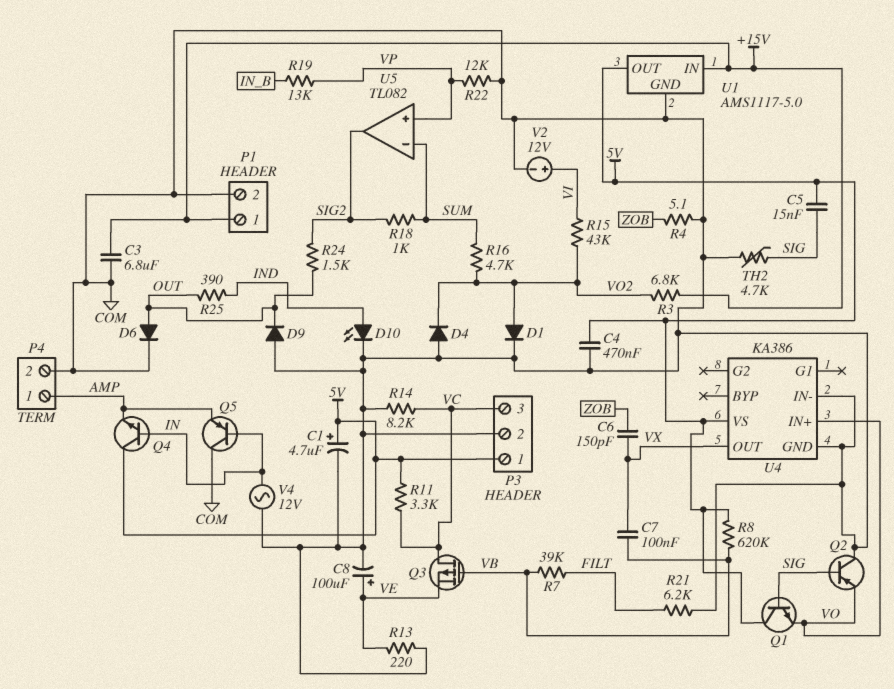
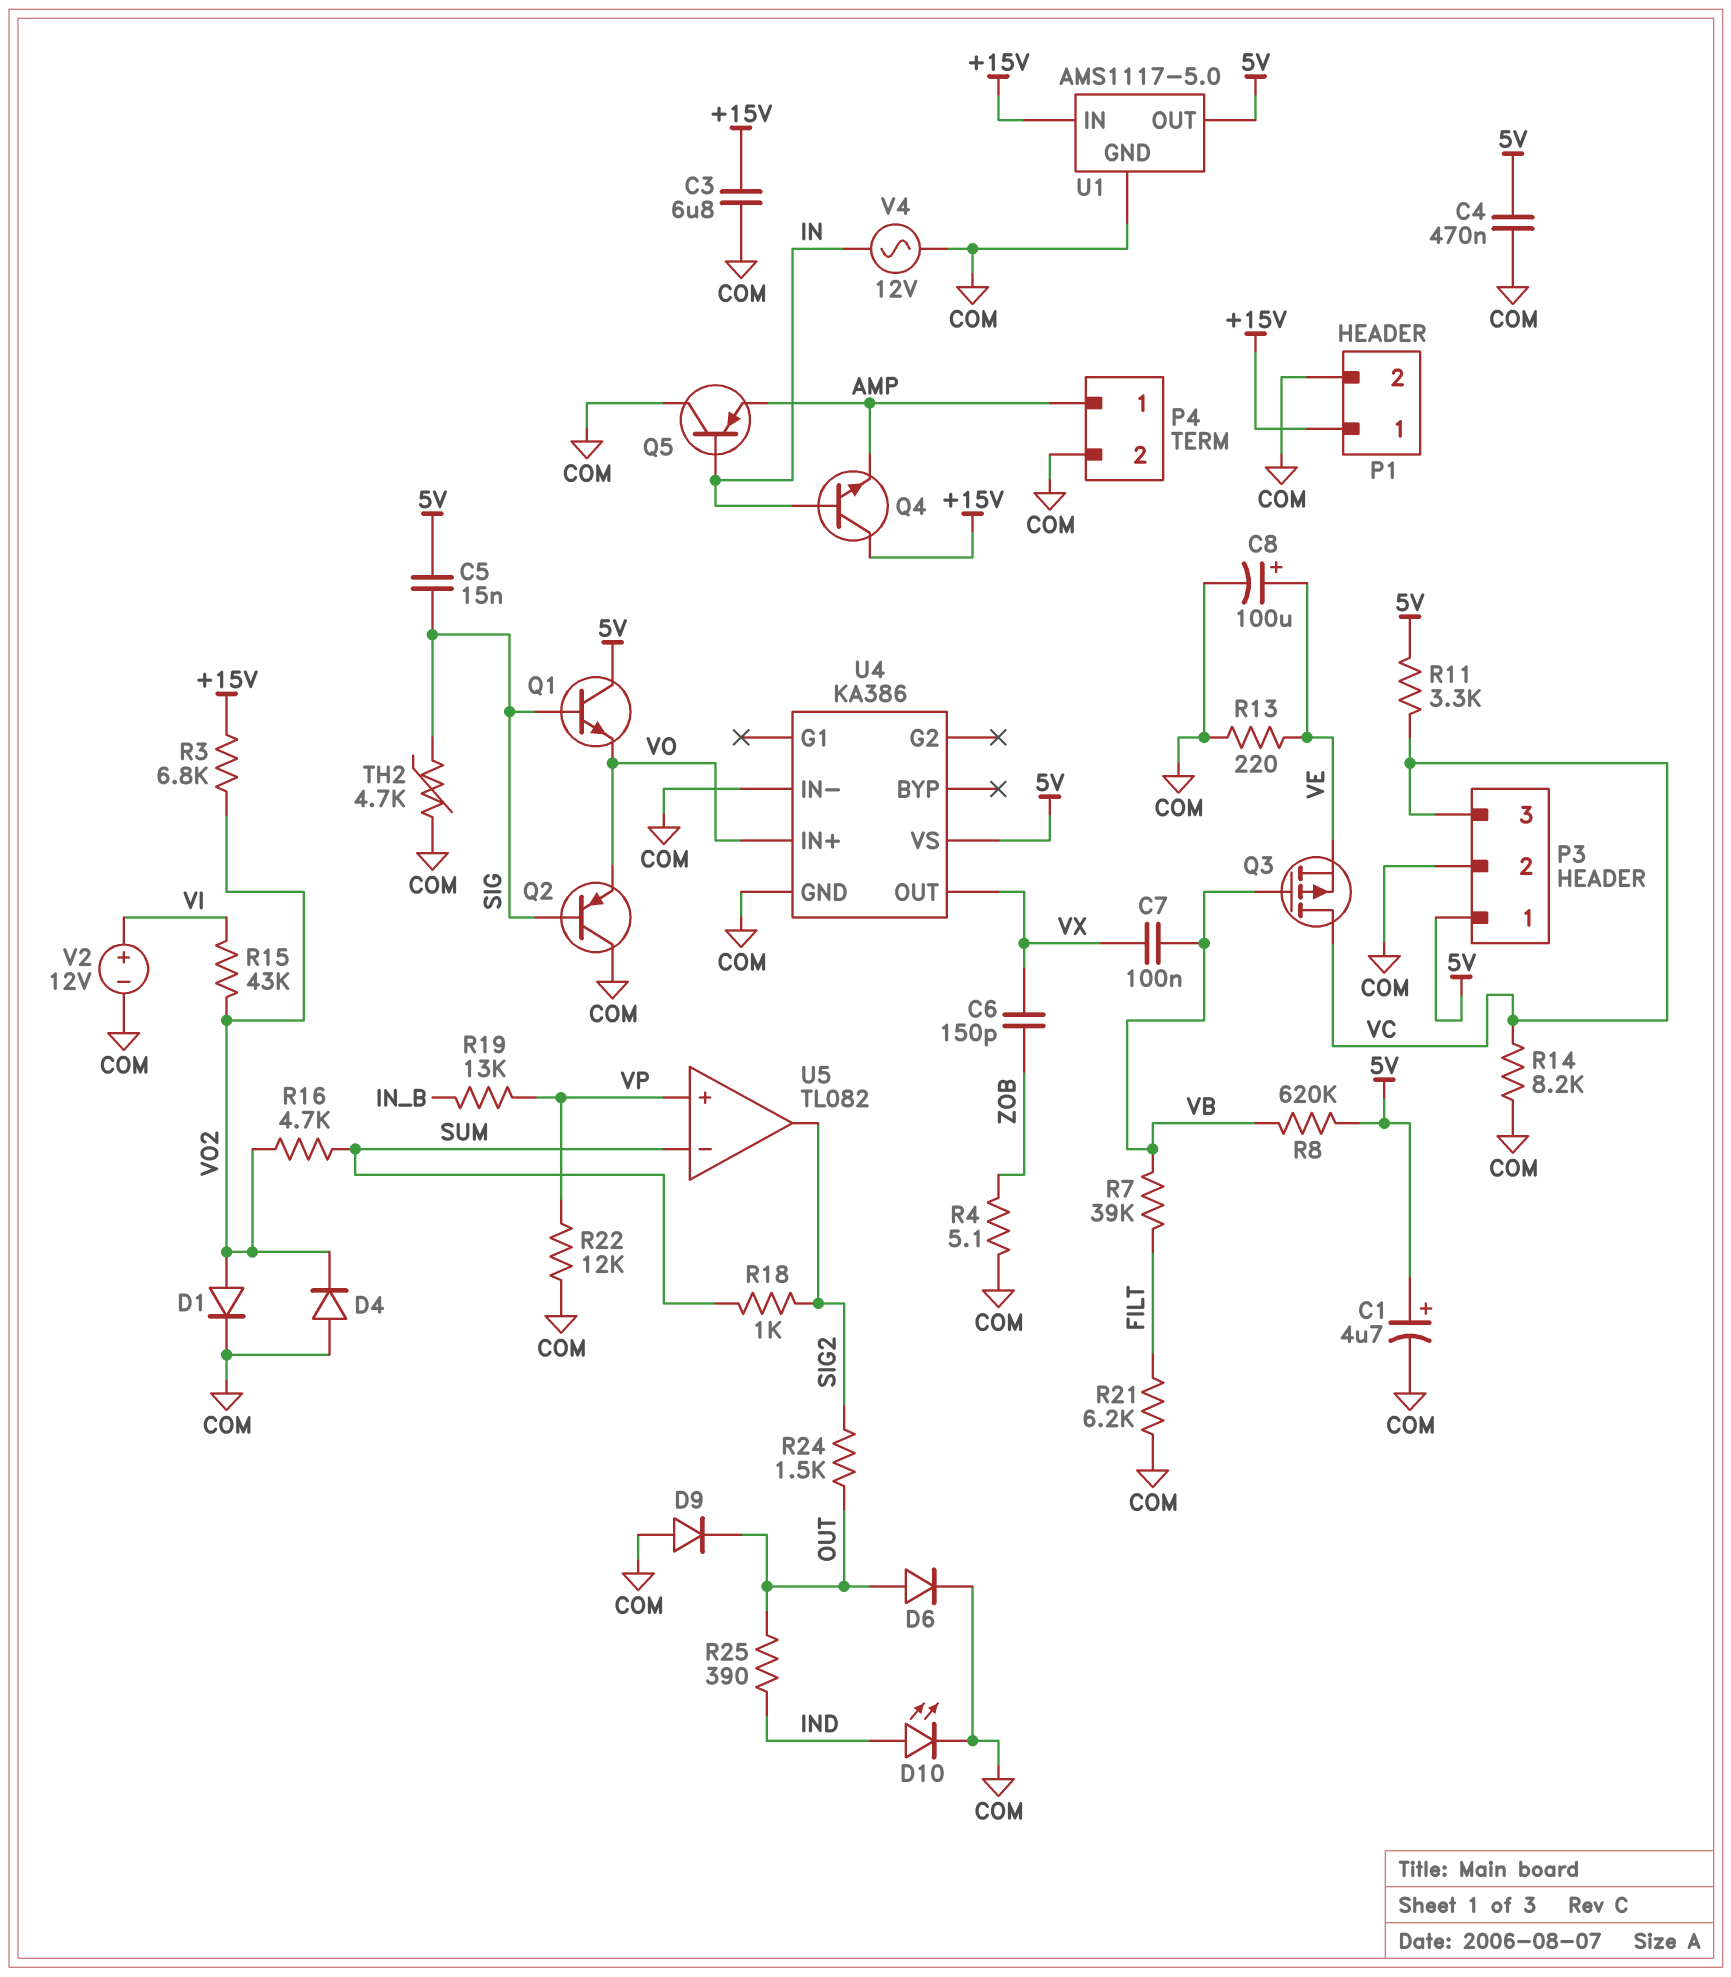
Q4: NPN (B IN, C 5V, E AMP) -> NPN (B IN, C +15V, E AMP)

